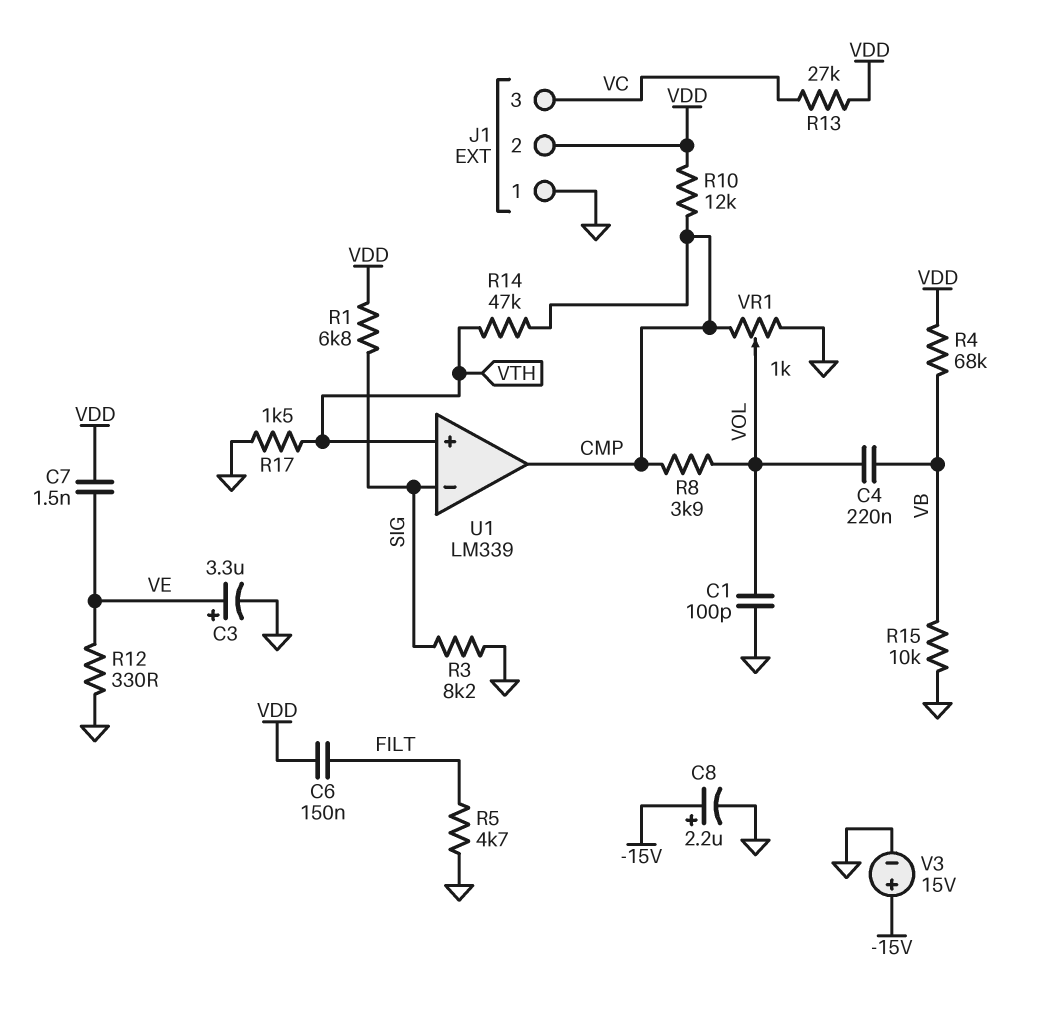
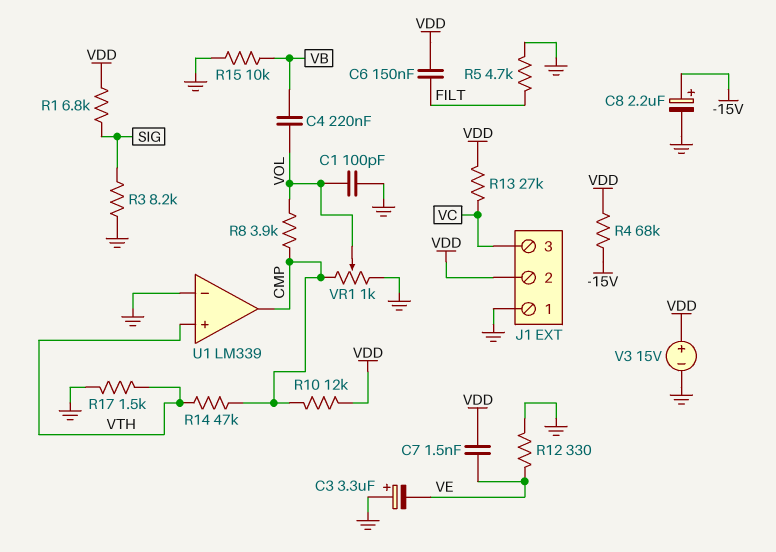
C3: 3.3uF (plus VE, minus GND) -> 3.3uF (plus GND, minus VE)
R4: 68k (VB, VDD) -> 68k (-15V, VDD)
U1 pin in-: SIG -> GND
V3: 15V (plus -15V, minus GND) -> 15V (plus VDD, minus GND)

